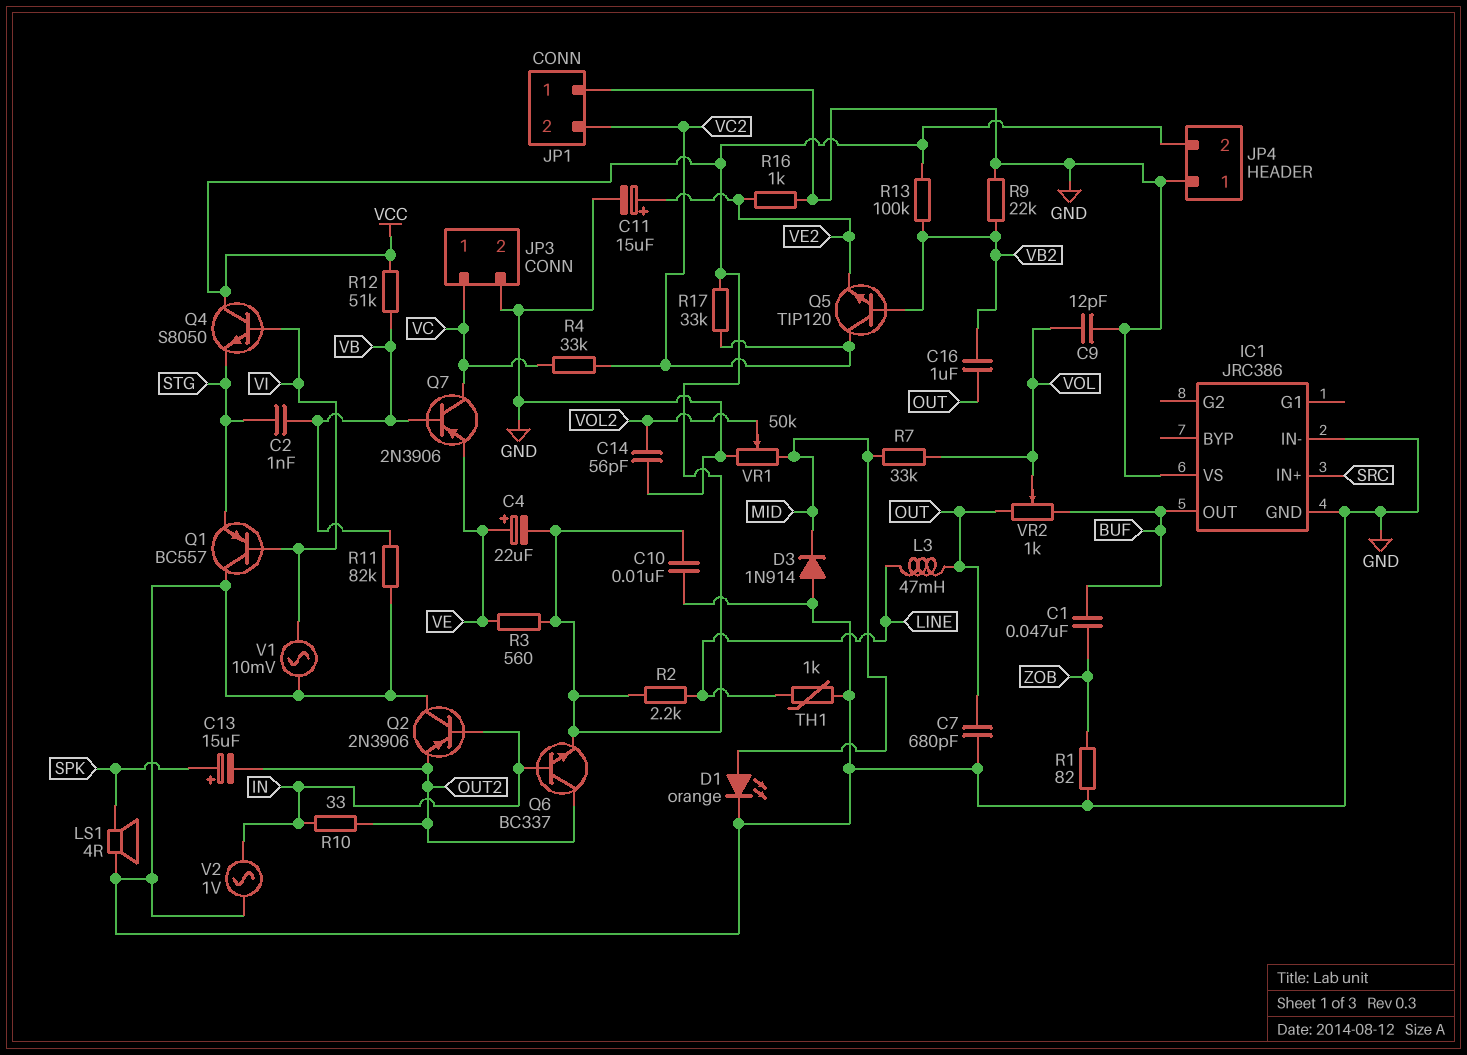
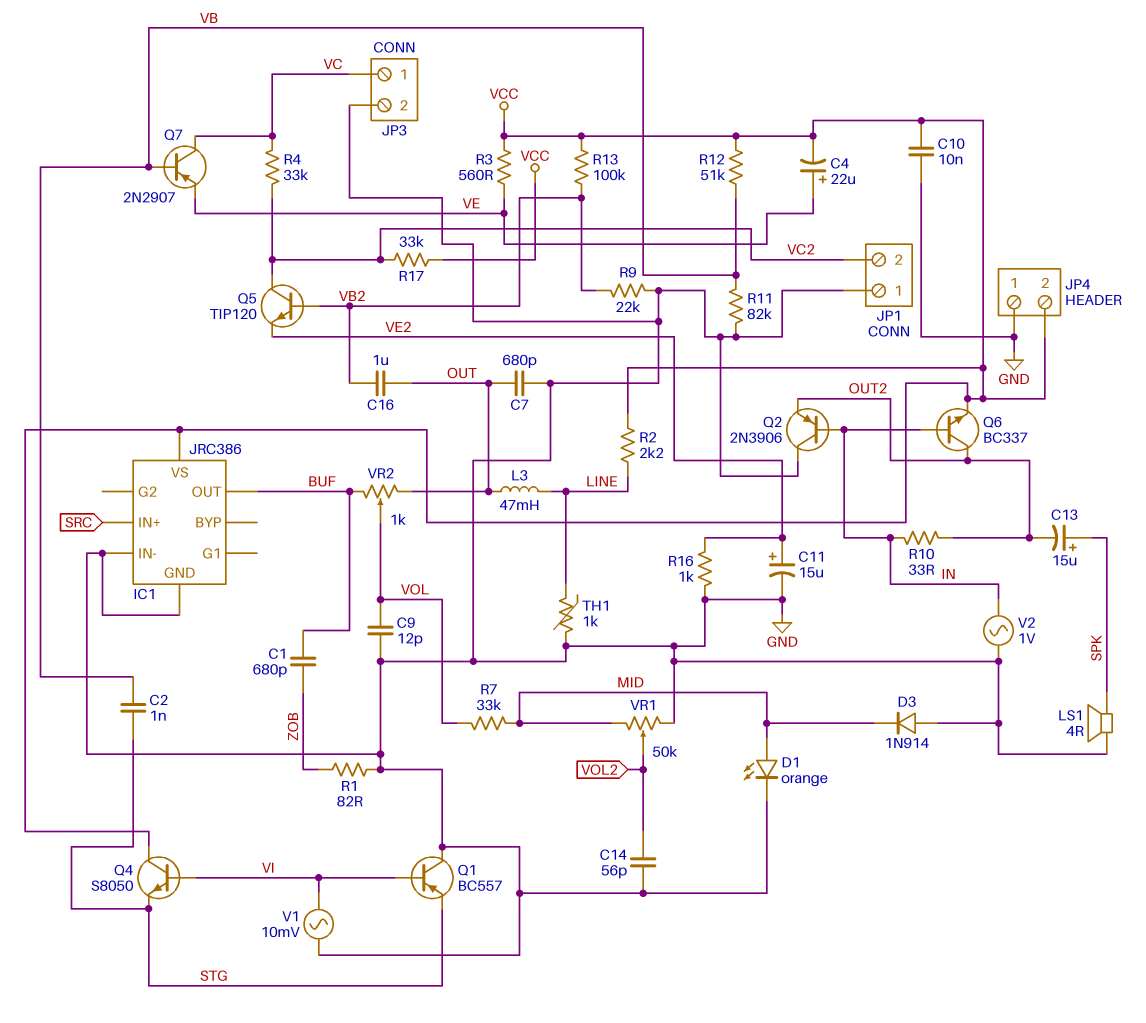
C1: 47nF (BUF, ZOB) -> 680pF (BUF, ZOB)
IC1 pin VS: GND -> VCC
Q7: PNP 2N3906 (B VB, C VC, E VE) -> PNP 2N2907 (B VB, C VC, E VE)

